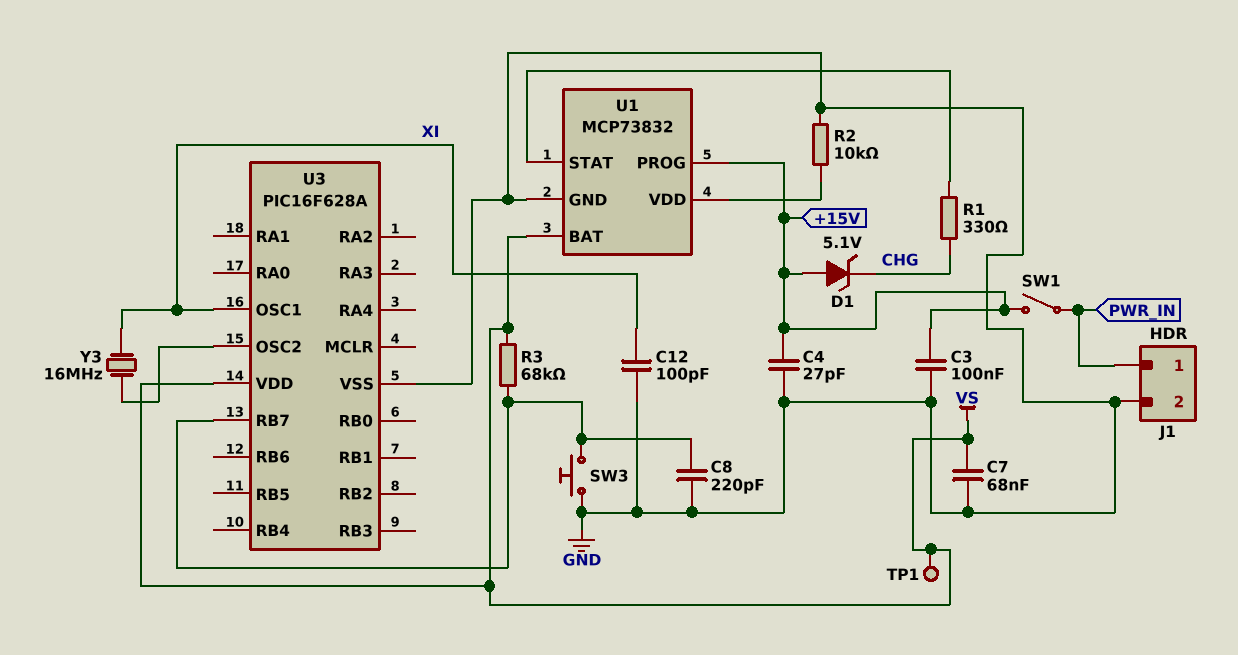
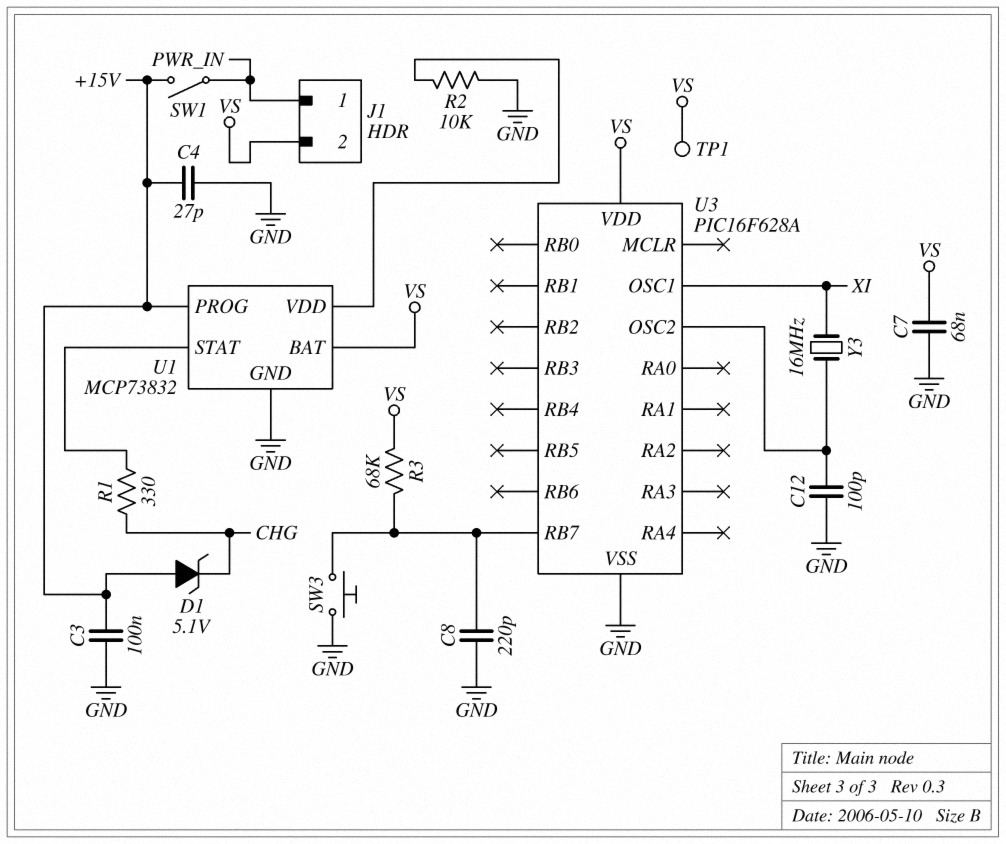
C12: 100pF (GND, XI) -> 100pF (GND, U3/OSC2)
J1 pin 2: GND -> VS

